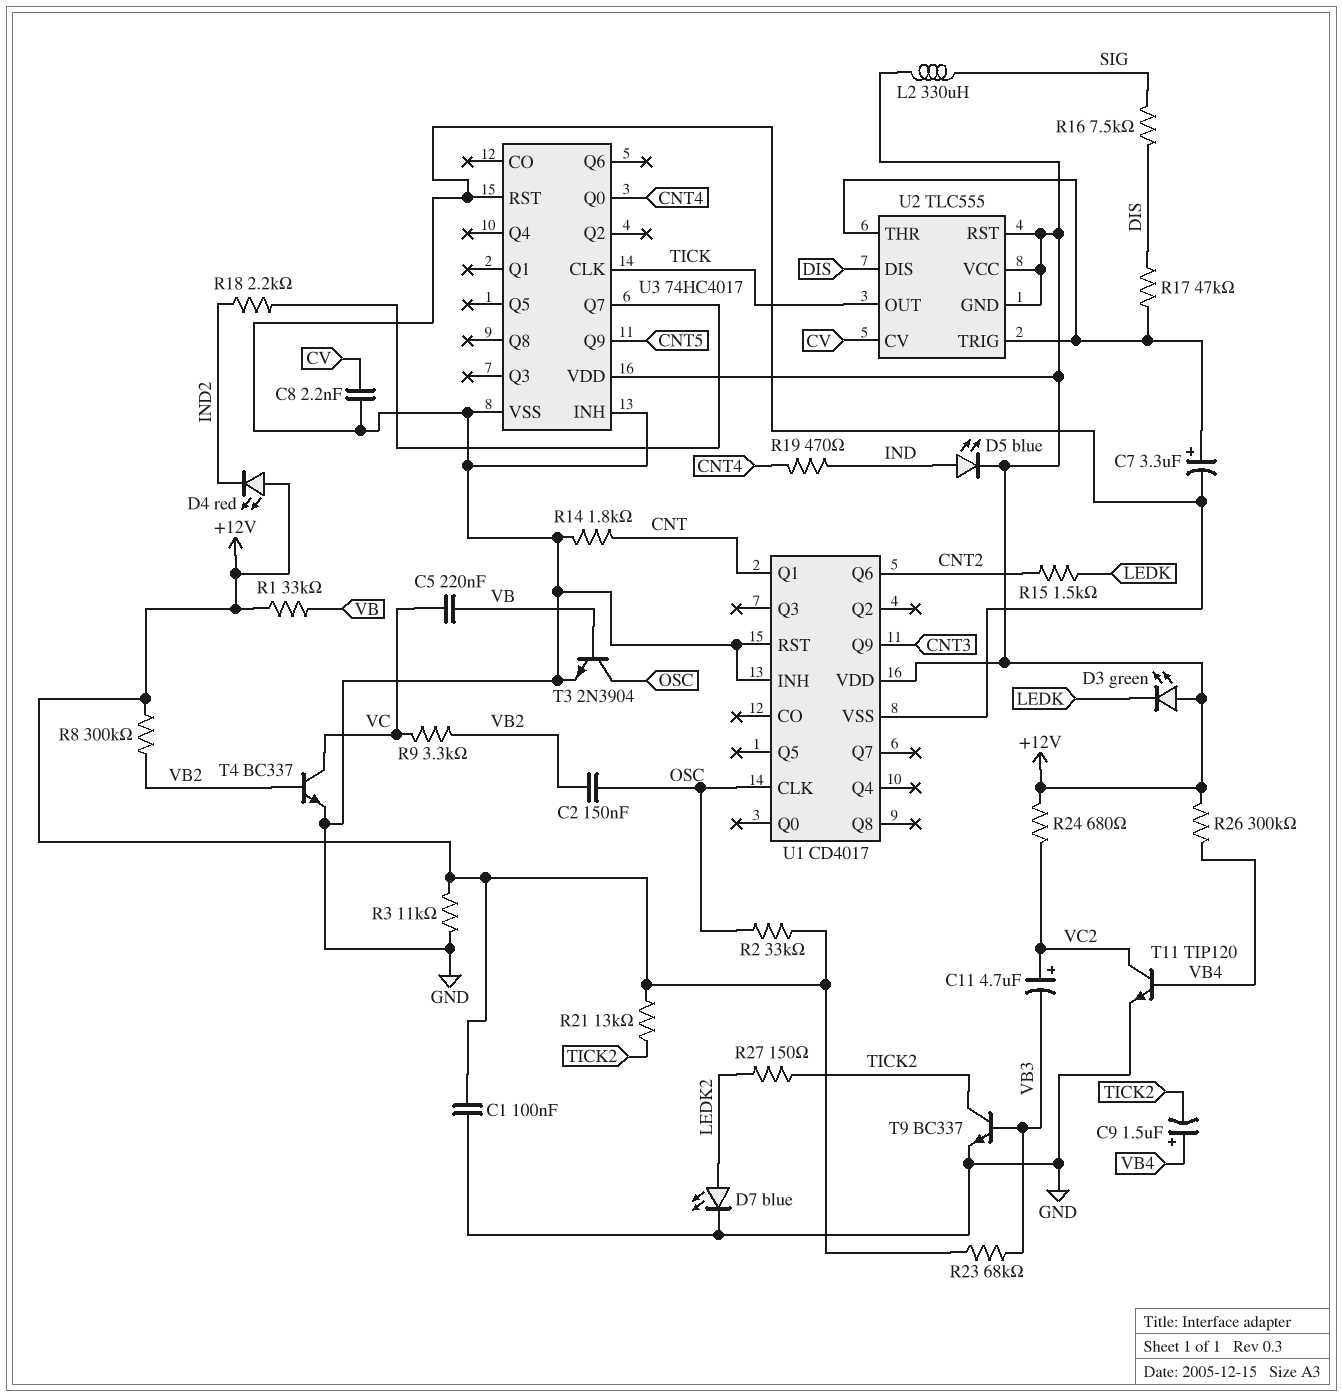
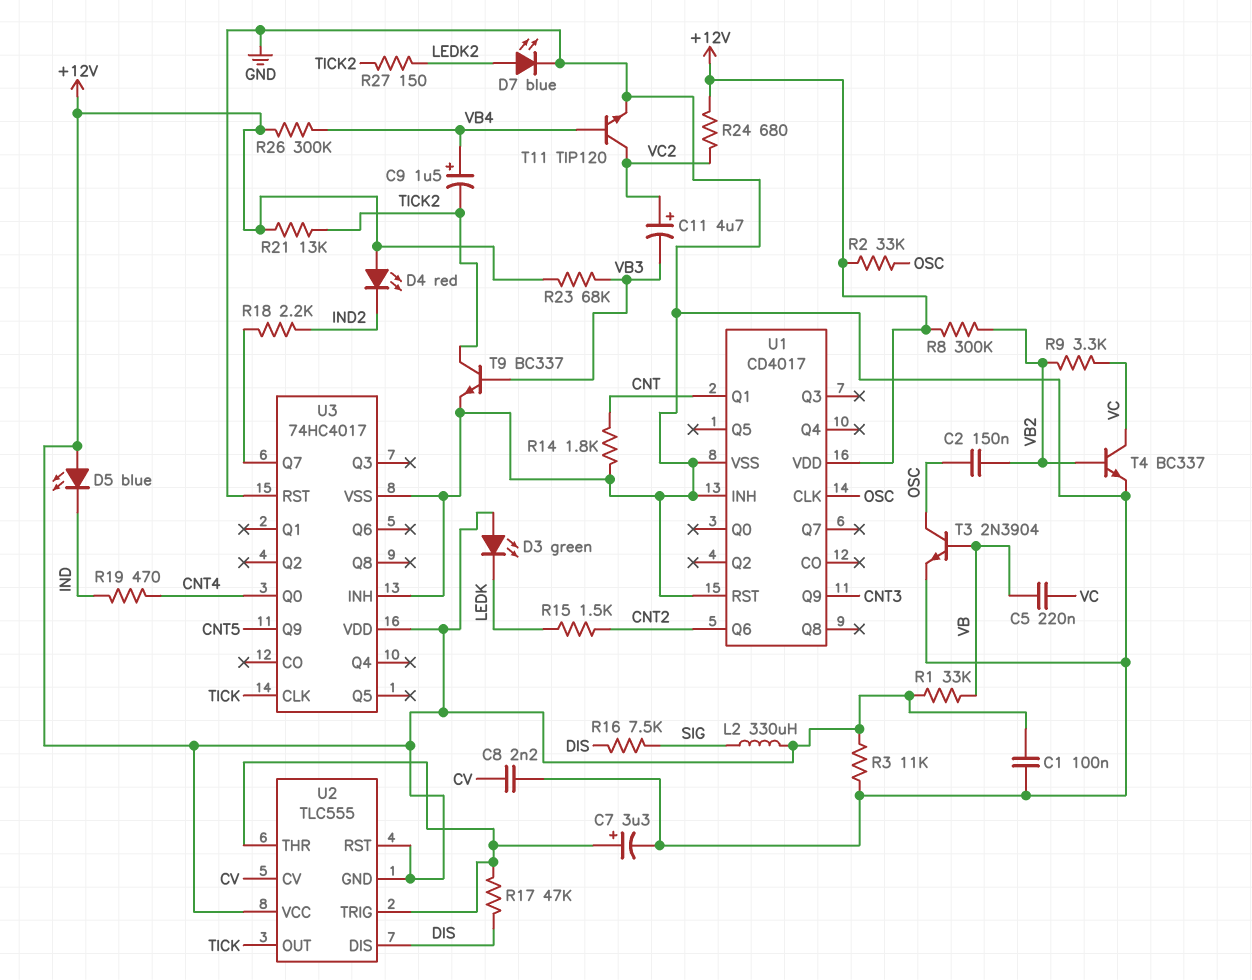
D5: LED blue (A IND, K +12V) -> LED blue (A +12V, K IND)

